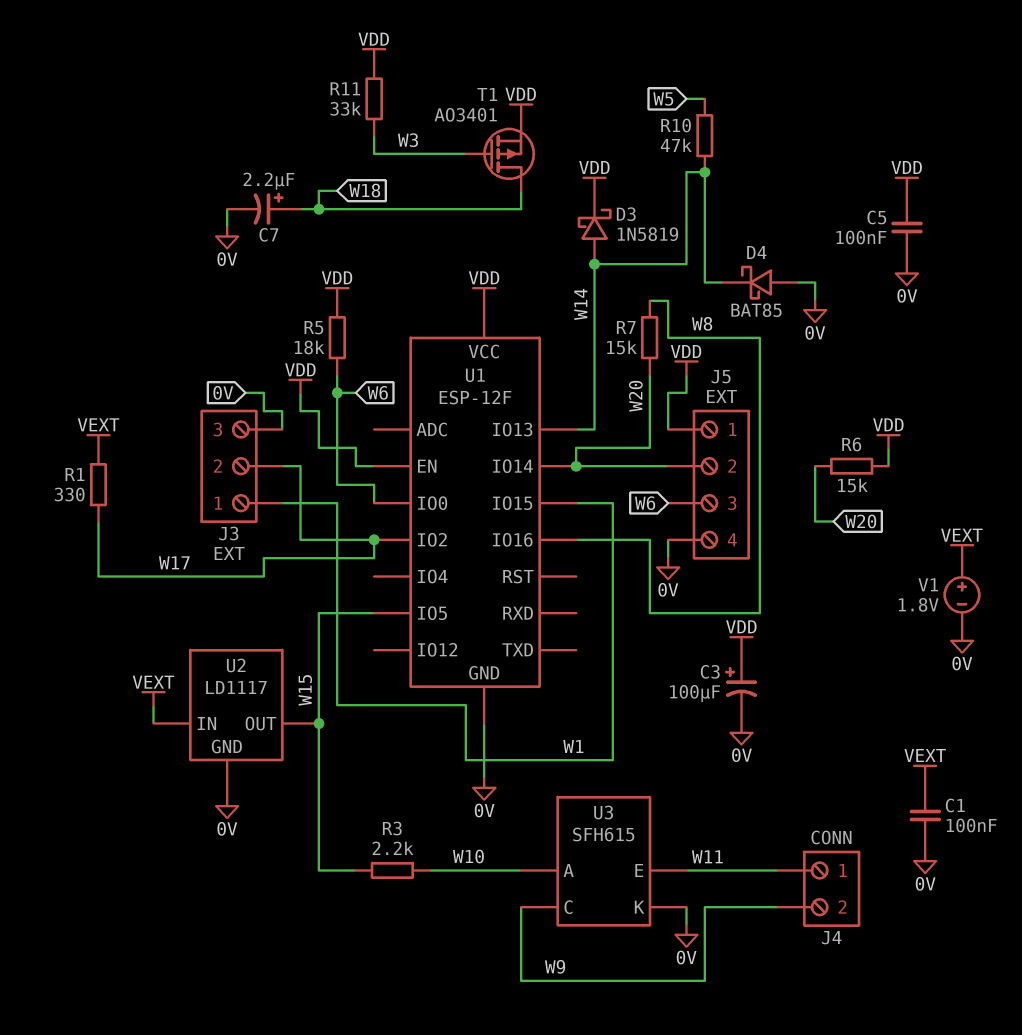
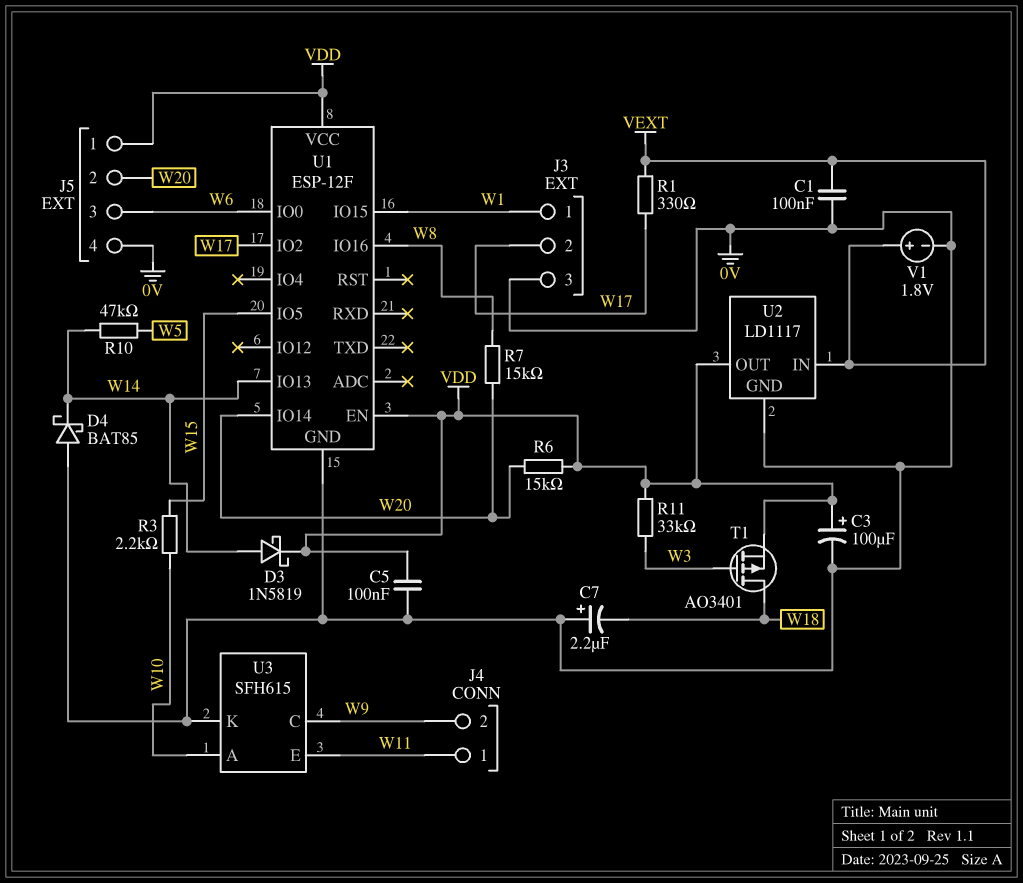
C7: 2.2uF (plus W18, minus 0V) -> 2.2uF (plus 0V, minus W18)
R5: 18k (VDD, W6) -> none
U2 pin OUT: W15 -> VDD

